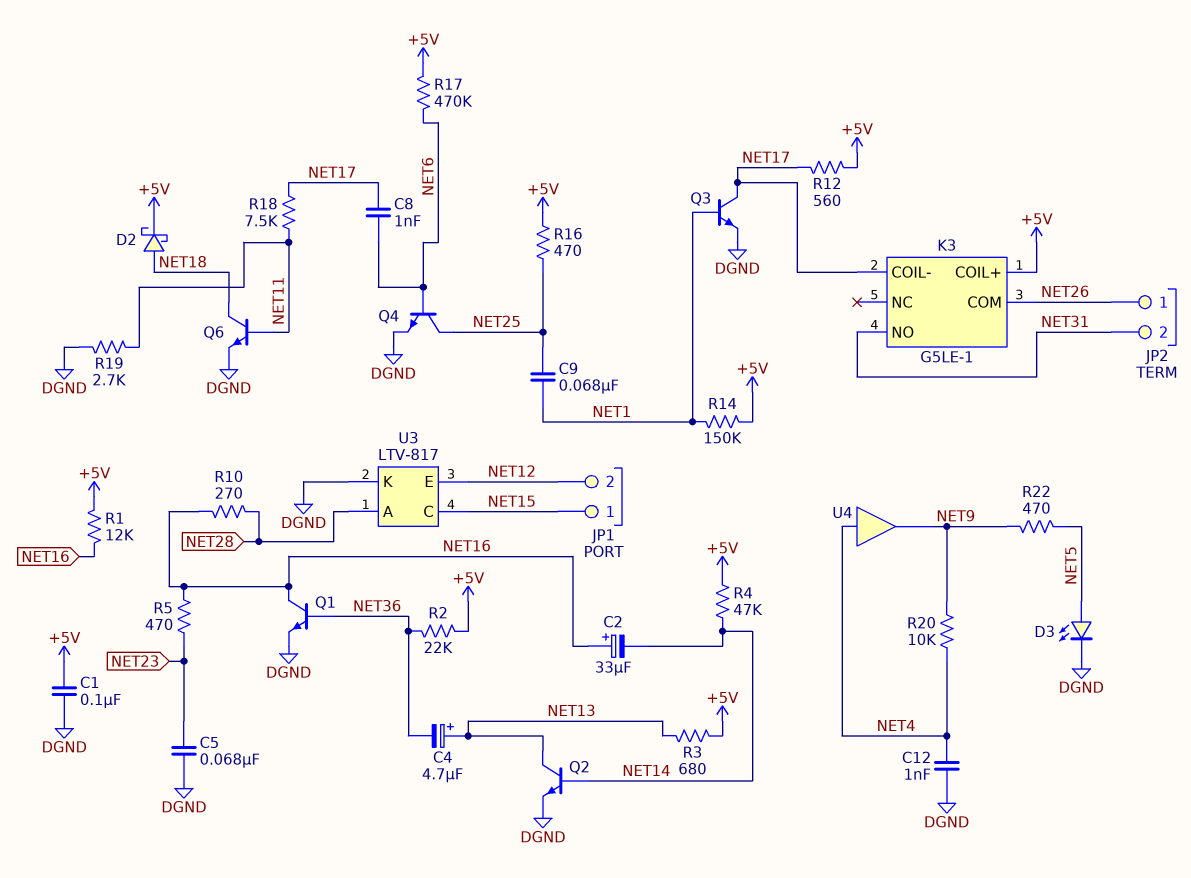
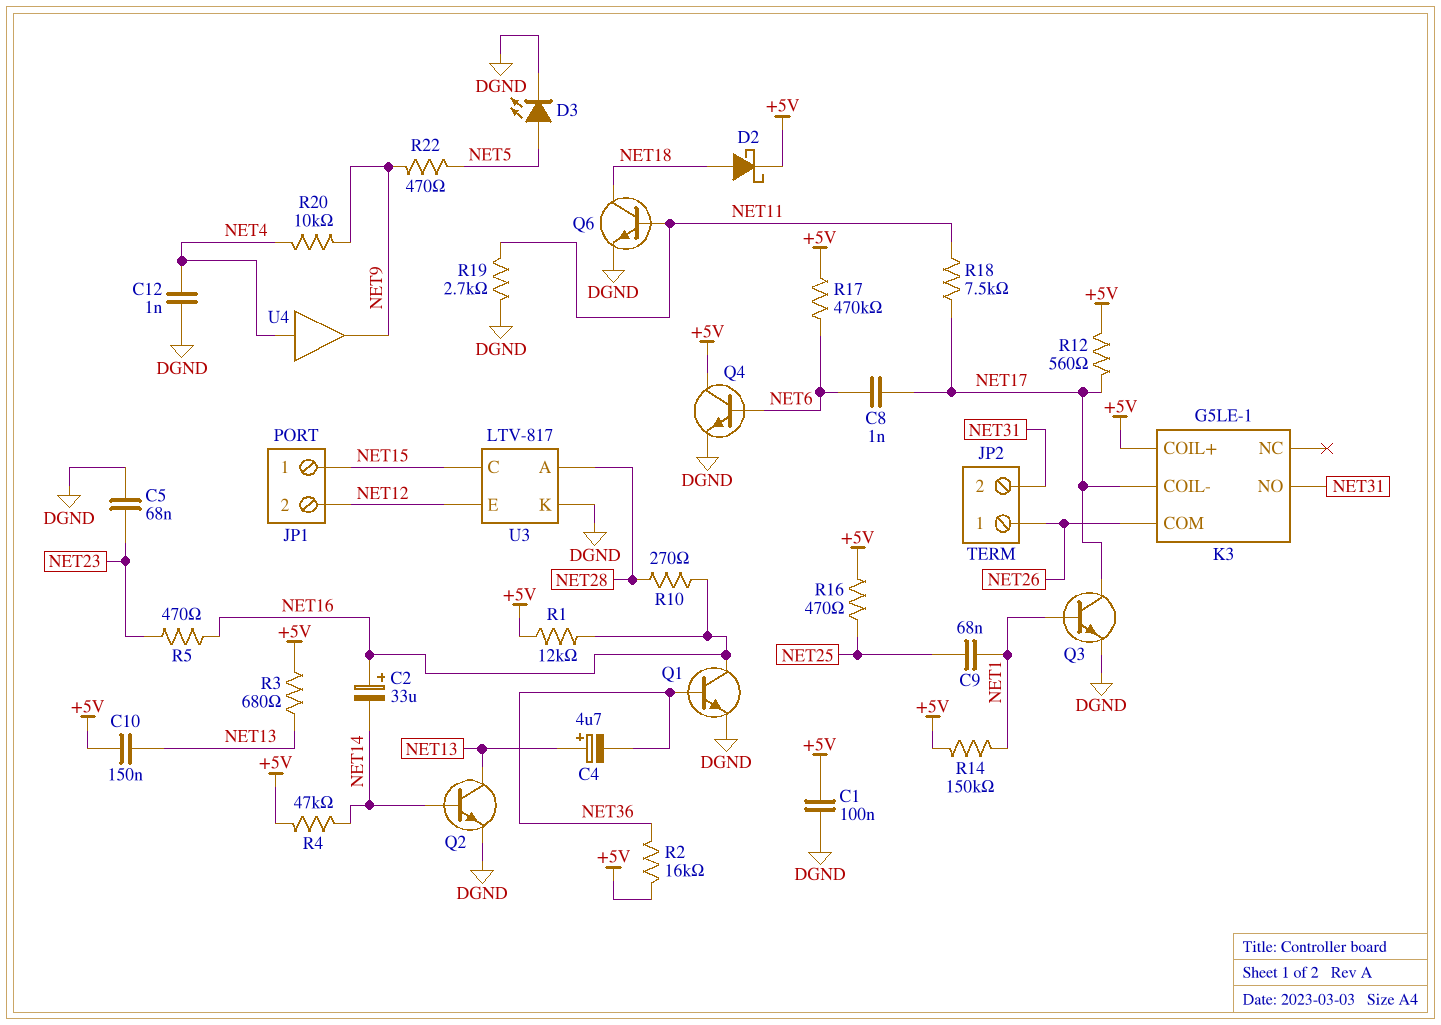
C10: none -> 150nF (+5V, NET13)
Q4: NPN (B NET6, C NET25, E DGND) -> NPN (B NET6, C +5V, E DGND)
R2: 22k (+5V, NET36) -> 16k (+5V, NET36)

